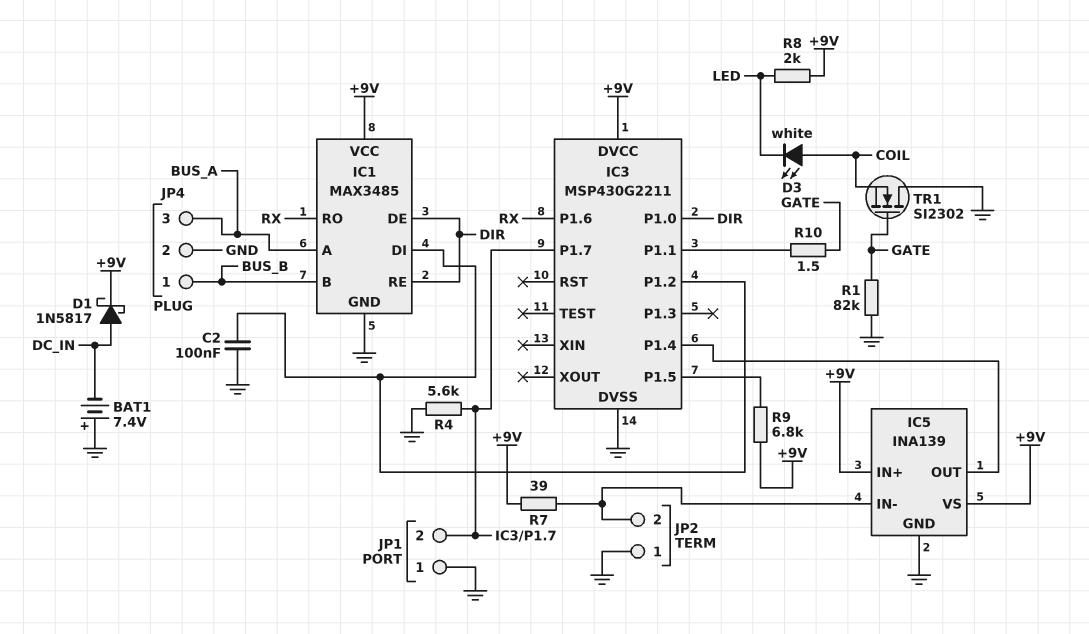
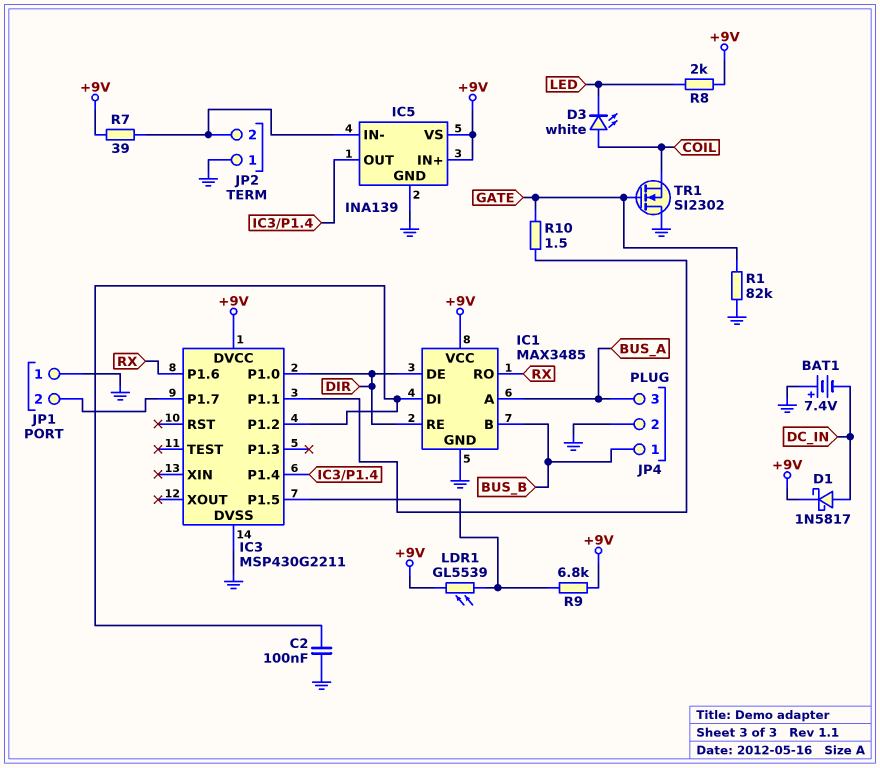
LDR1: none -> GL5539 (+9V, IC3/P1.5)
R4: 5.6k (GND, IC3/P1.7) -> none

